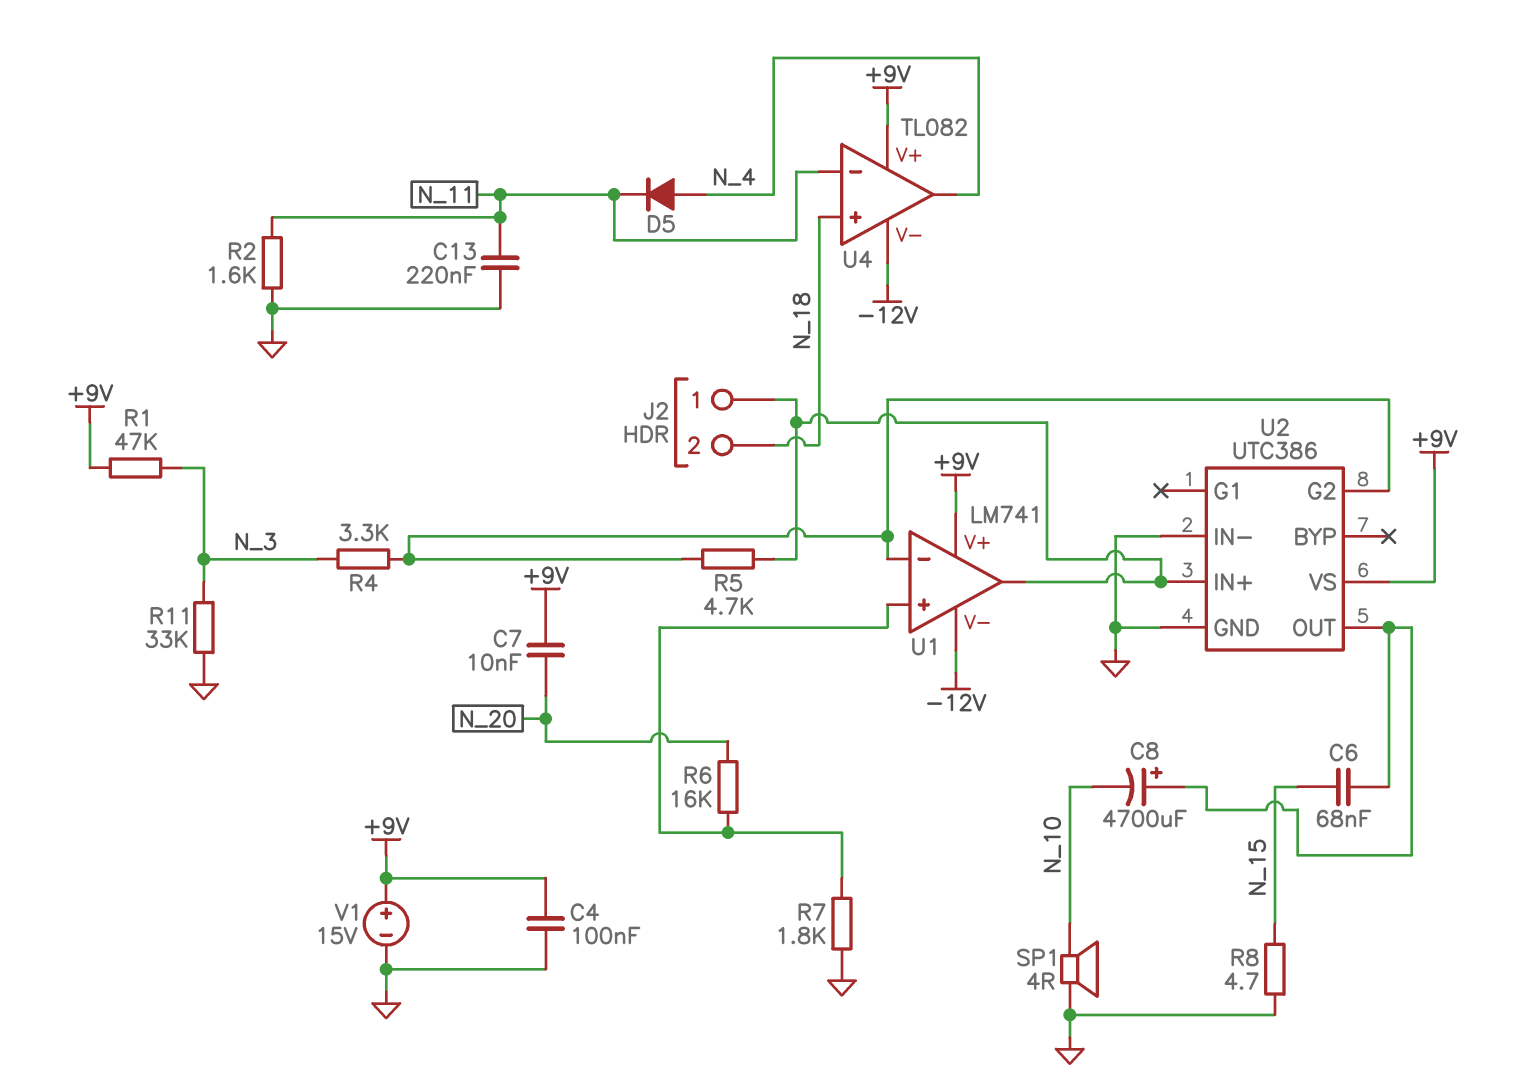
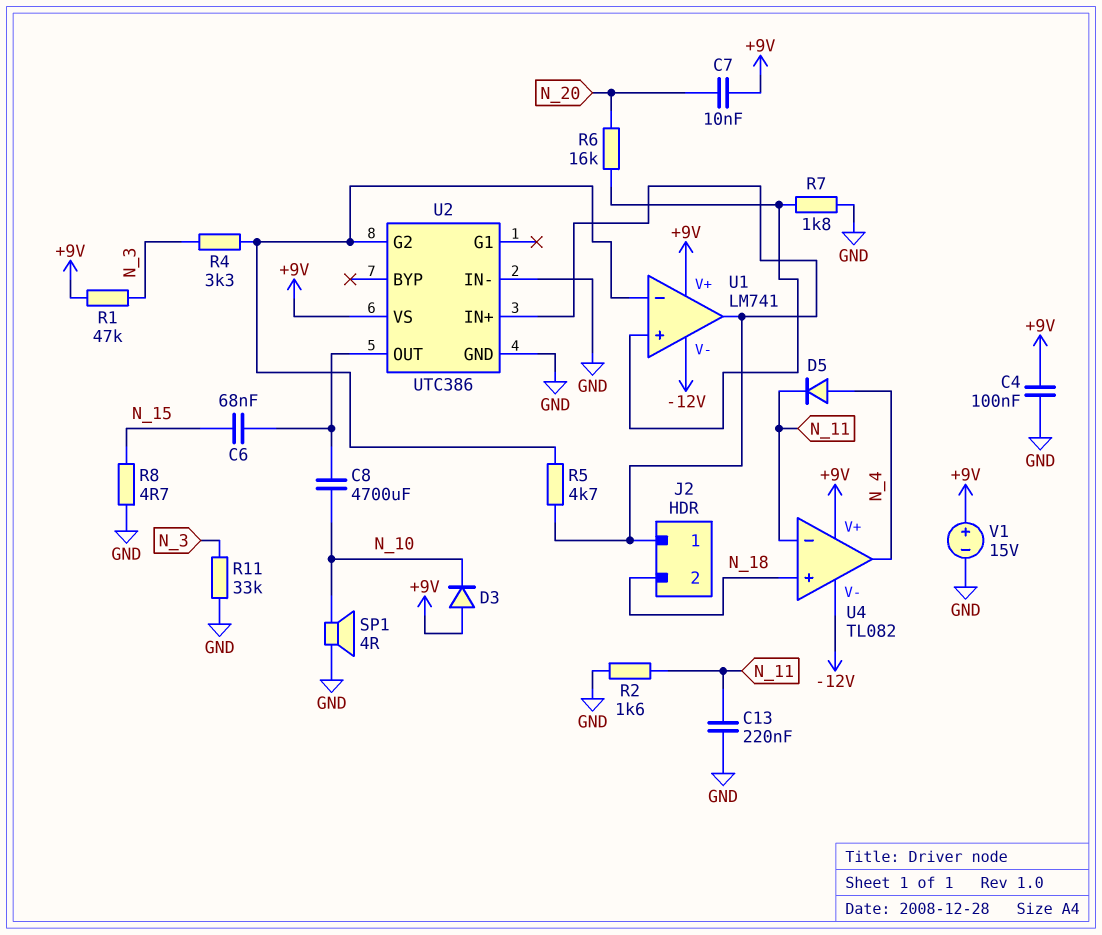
C8: 4700uF (plus U2/OUT, minus N_10) -> 4700uF (N_10, U2/OUT)
D3: none -> diode (A +9V, K N_10)

